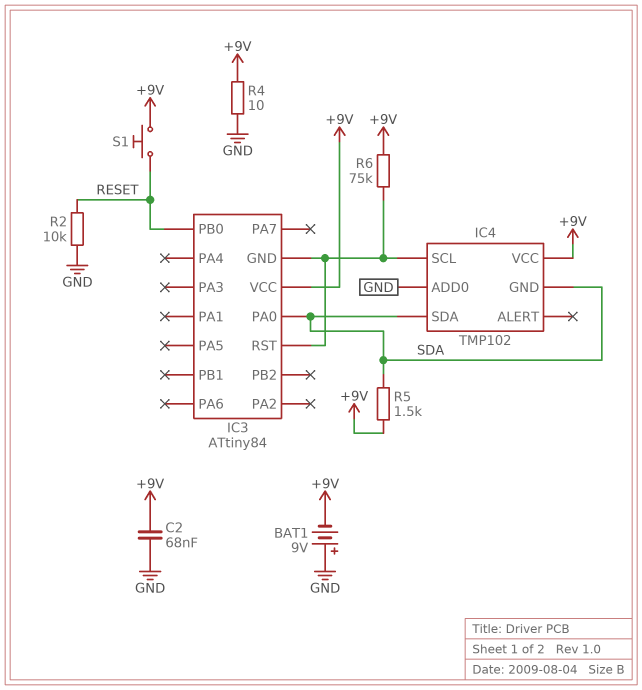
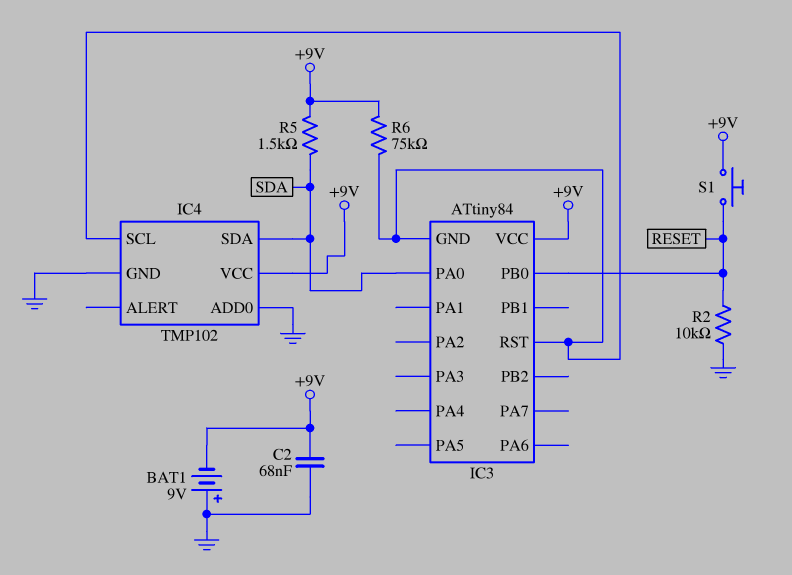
IC4 pin GND: SDA -> GND
R4: 10 (+9V, GND) -> none

